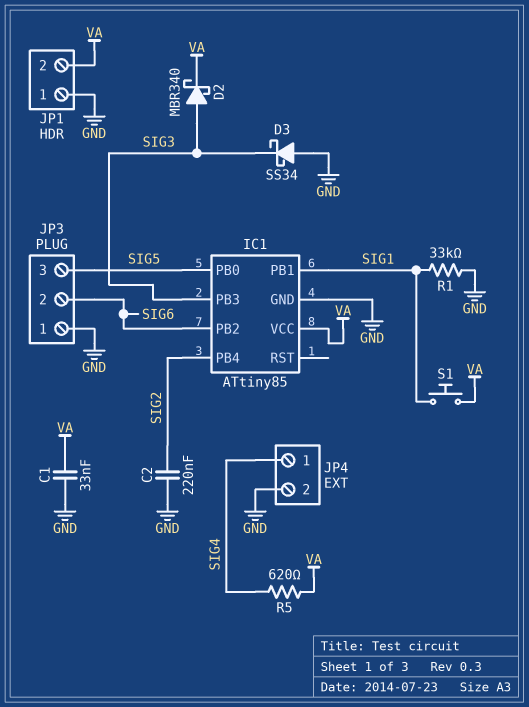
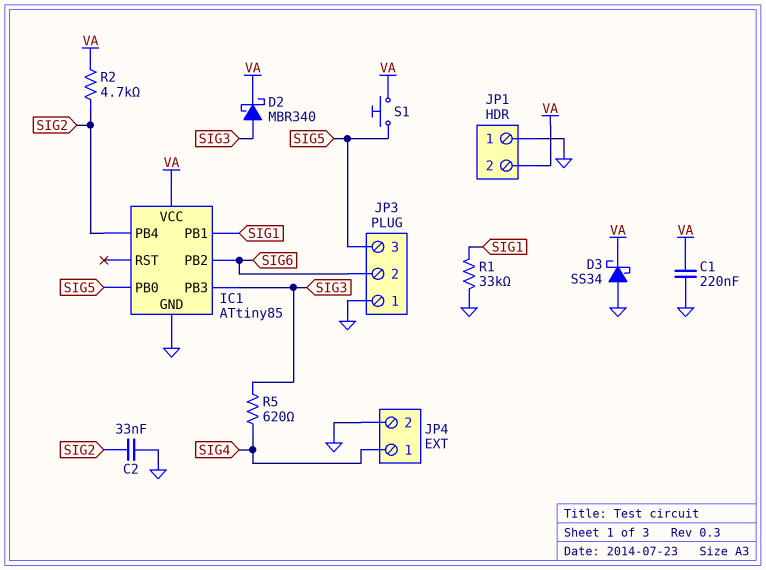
C1: 33nF (GND, VA) -> 220nF (GND, VA)
C2: 220nF (GND, SIG2) -> 33nF (GND, SIG2)
D3: schottky SS34 (A GND, K SIG3) -> schottky SS34 (A GND, K VA)
R2: none -> 4.7k (SIG2, VA)
R5: 620 (SIG4, VA) -> 620 (SIG3, SIG4)
S1: button (SIG1, VA) -> button (SIG5, VA)

